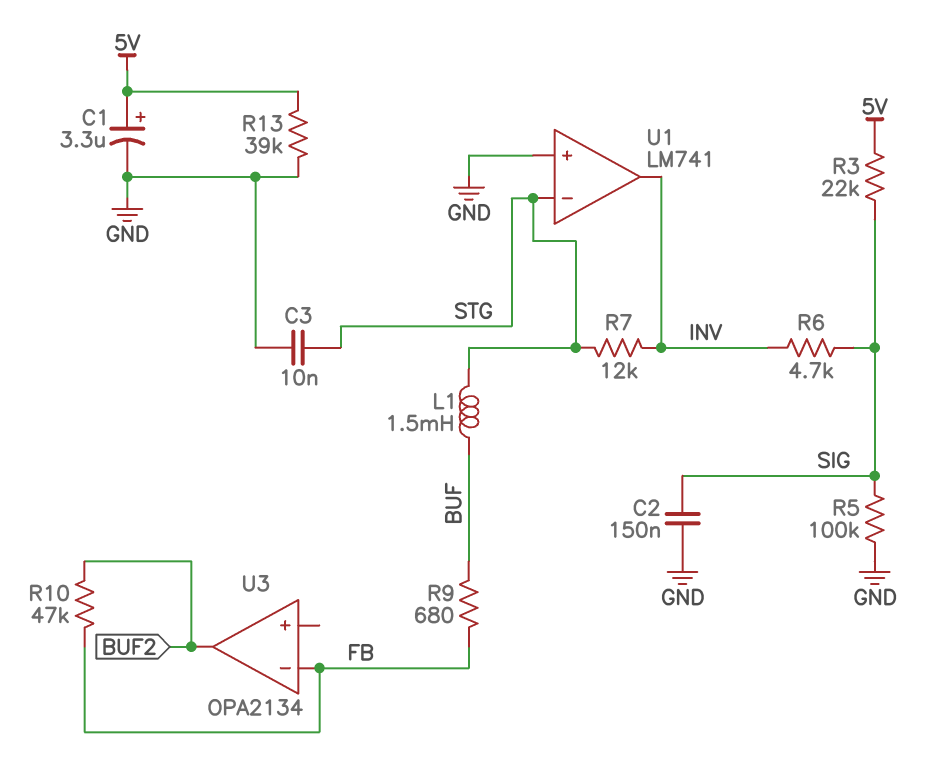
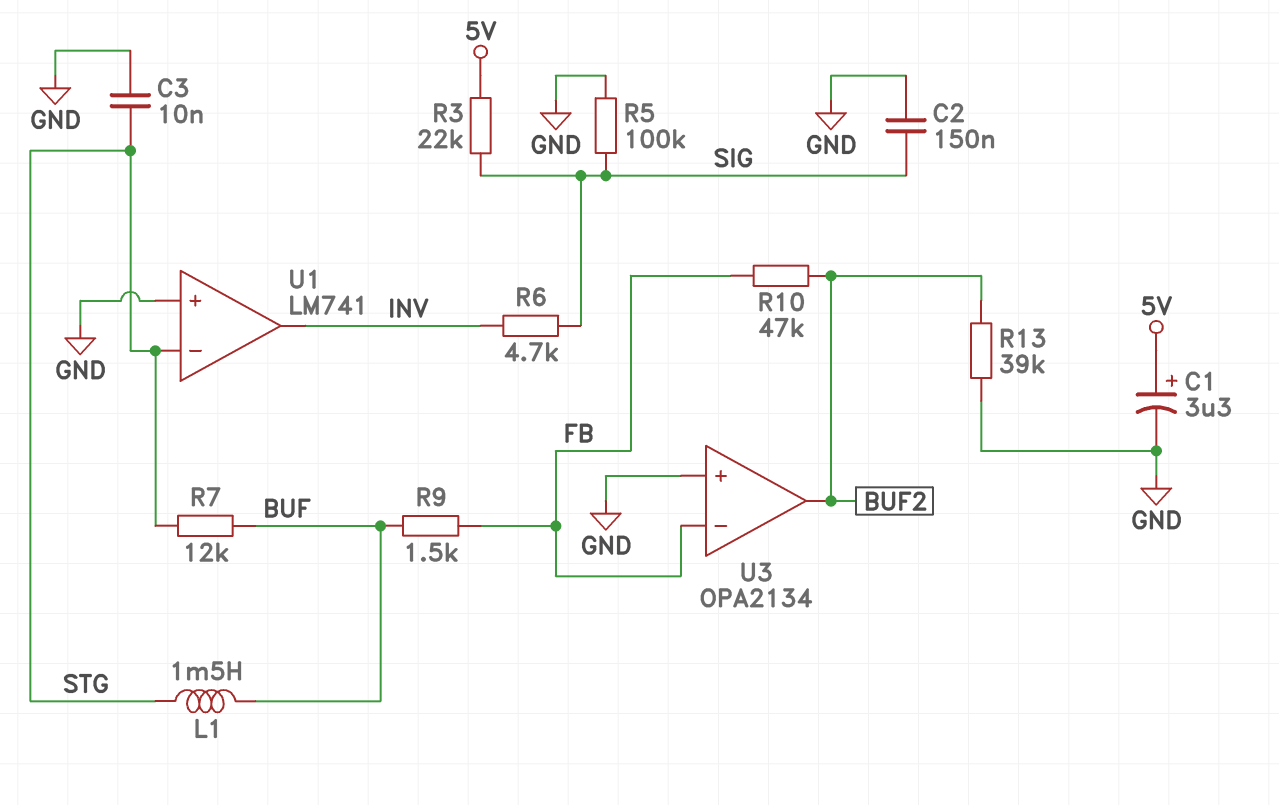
R7: 12k (INV, STG) -> 12k (BUF, STG)
R9: 680 (BUF, FB) -> 1.5k (BUF, FB)
R13: 39k (5V, GND) -> 39k (BUF2, GND)
U3 pin in+: none -> GND

